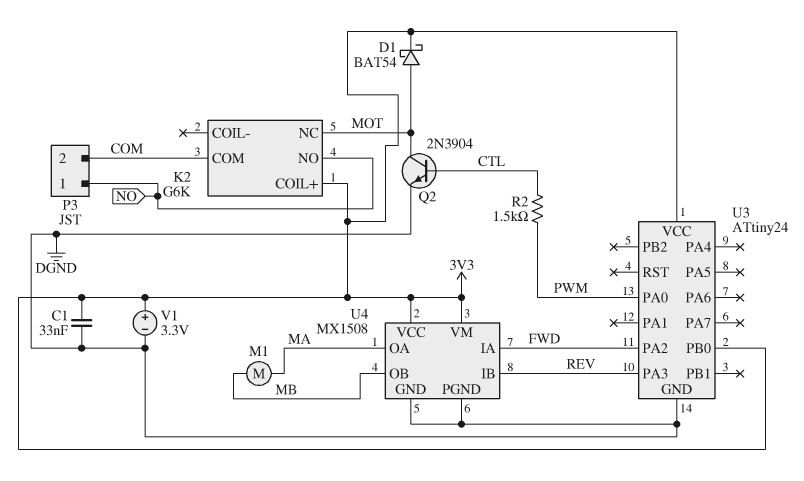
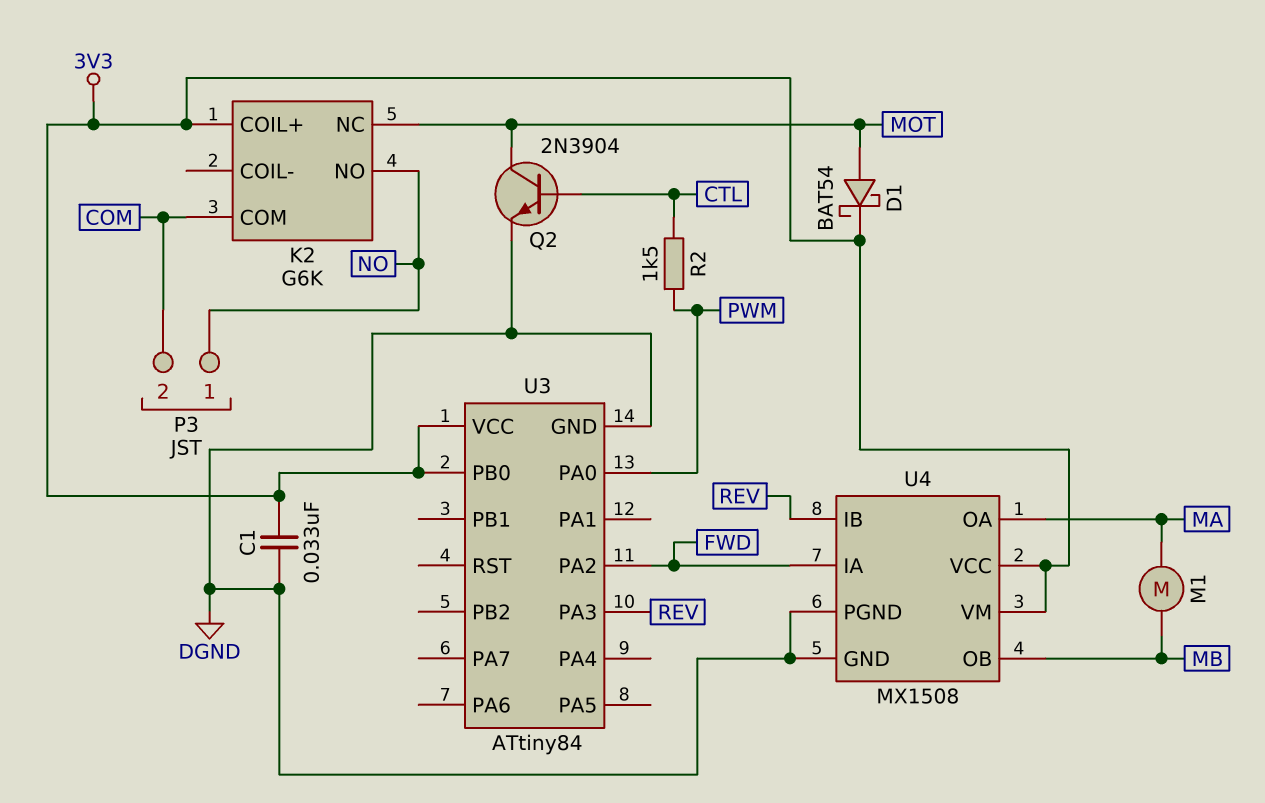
U3: ATtiny24 -> ATtiny84
V1: 3.3V (plus 3V3, minus DGND) -> none

